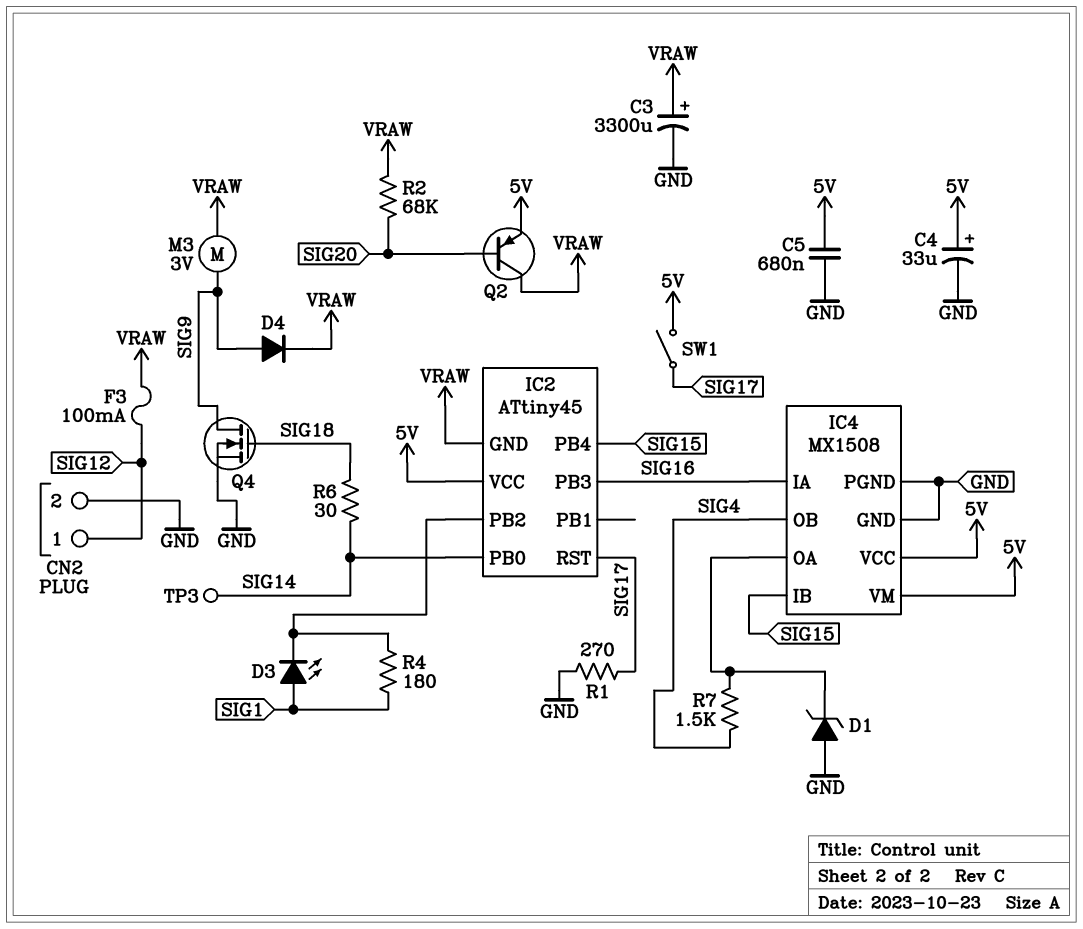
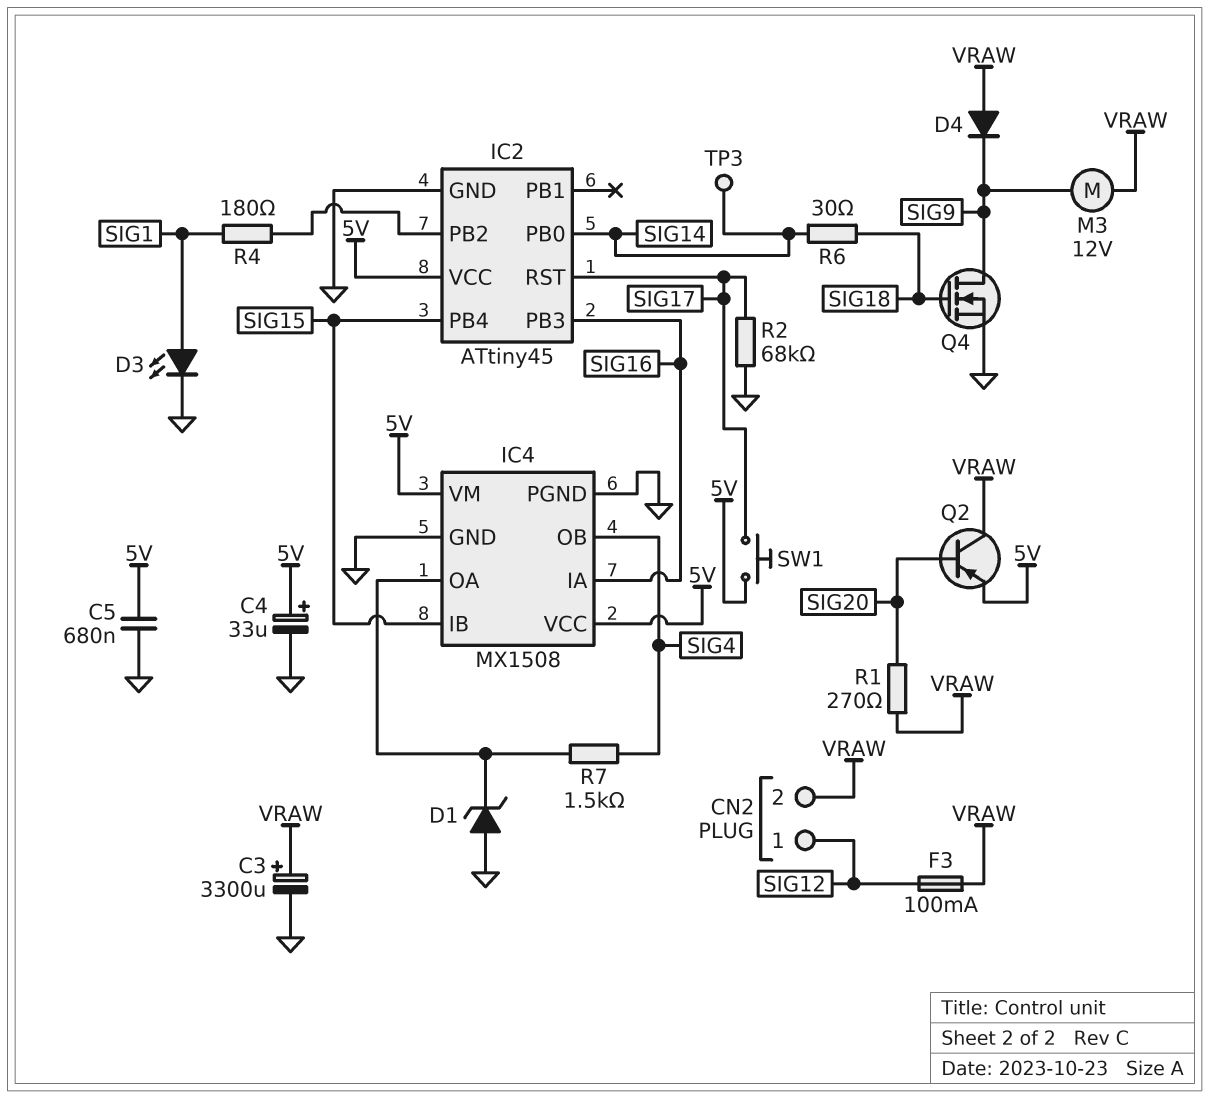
CN2 pin 2: GND -> VRAW
D3: LED (A SIG1, K IC2/PB2) -> LED (A SIG1, K GND)
D4: diode (A SIG9, K VRAW) -> diode (A VRAW, K SIG9)
IC2 pin GND: VRAW -> GND
M3: motor 3V (SIG9, VRAW) -> motor 12V (SIG9, VRAW)
R1: 270 (GND, SIG17) -> 270 (SIG20, VRAW)
R2: 68k (SIG20, VRAW) -> 68k (GND, SIG17)
SW1: switch (5V, SIG17) -> button (5V, SIG17)

